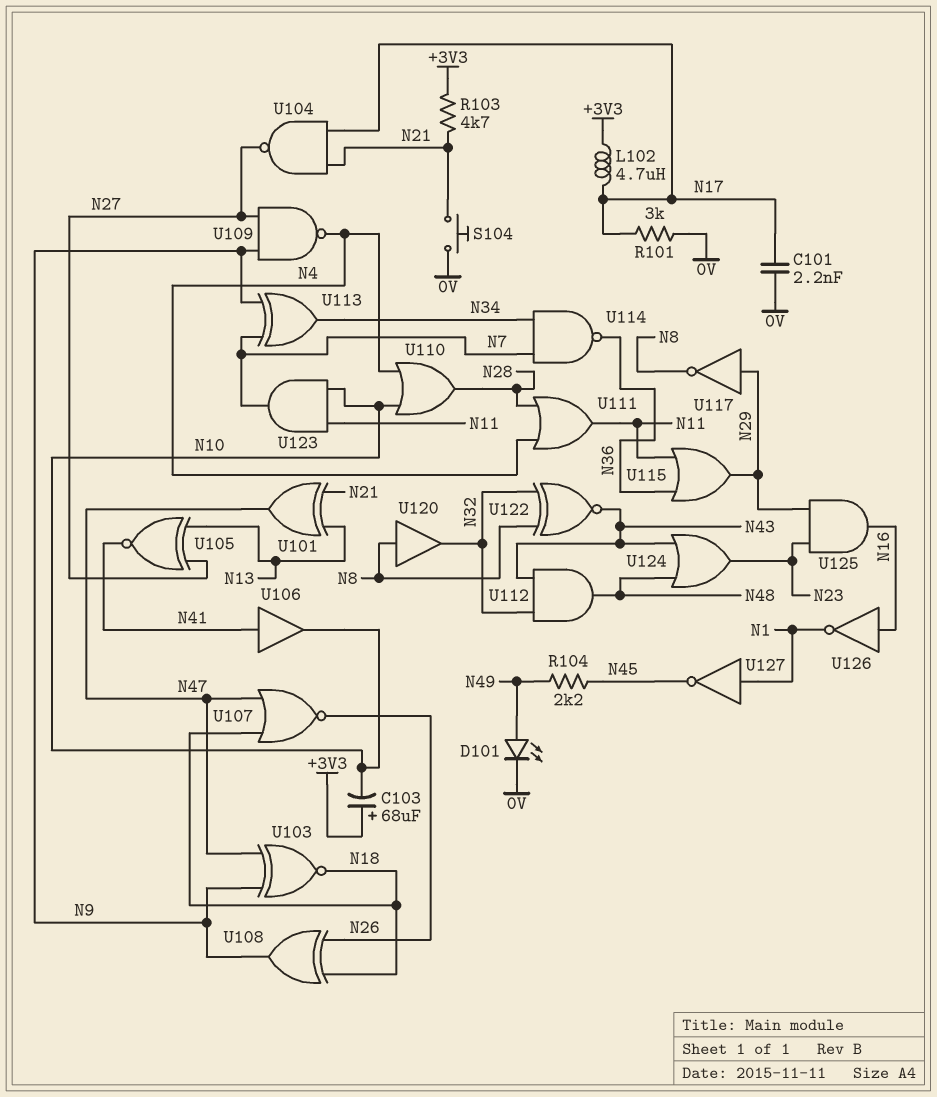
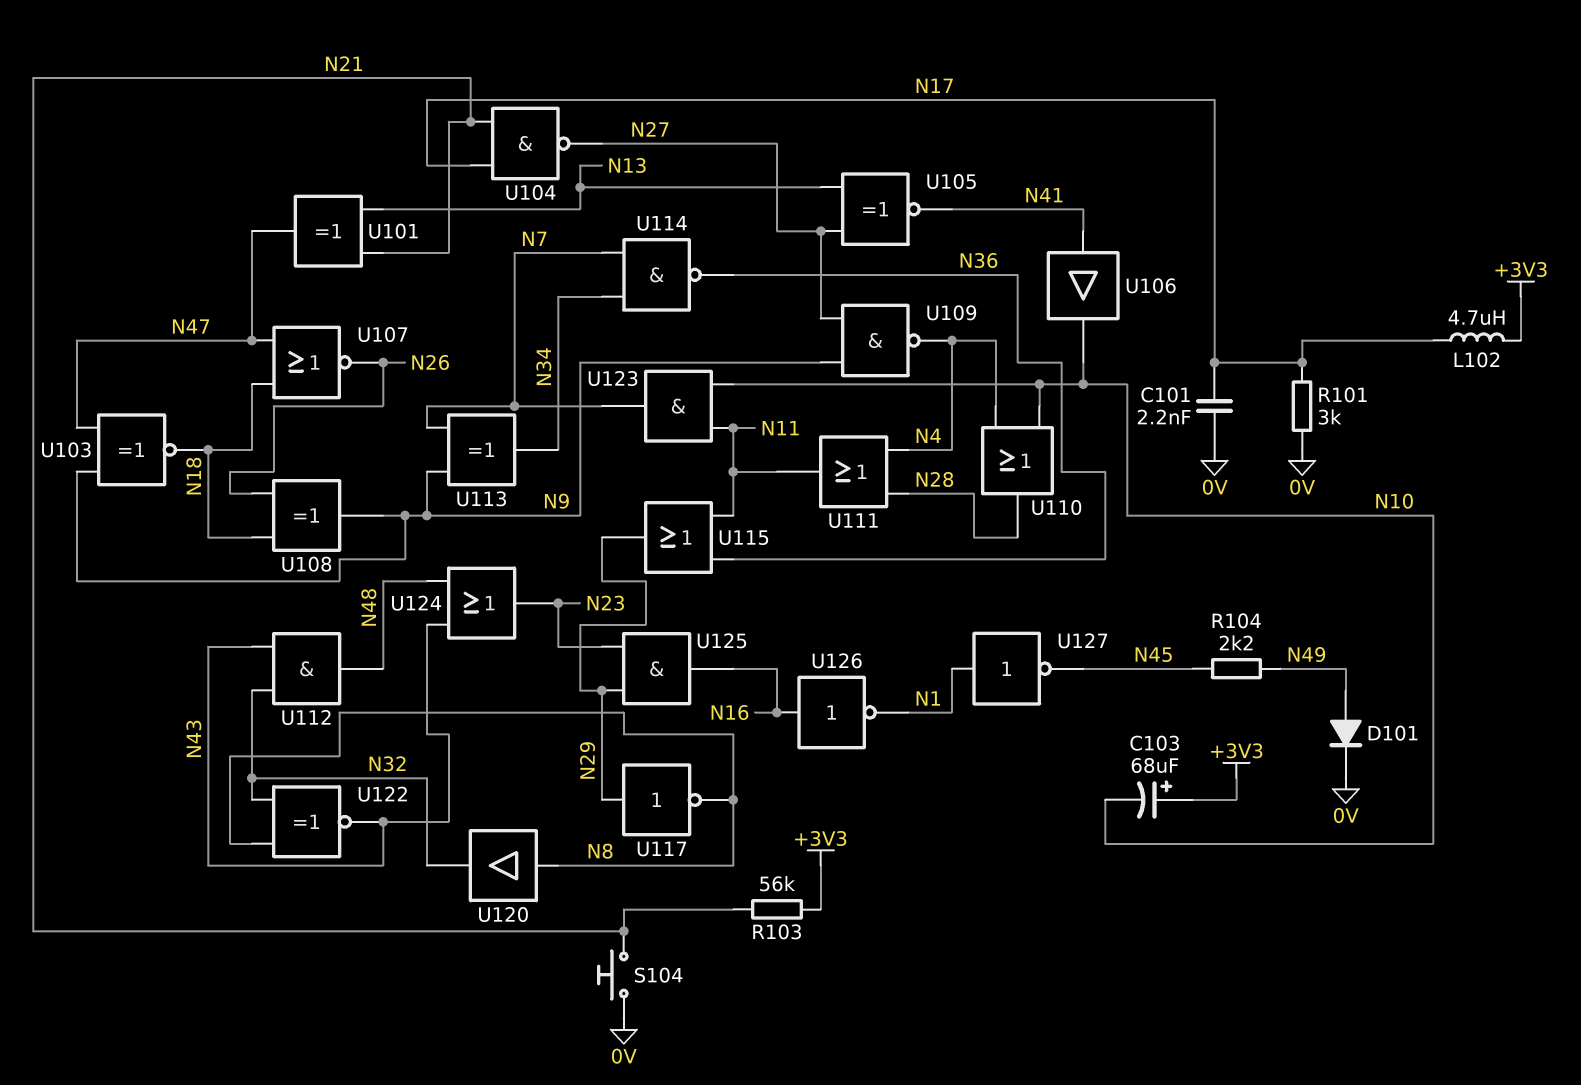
D101: LED (A N49, K 0V) -> diode (A N49, K 0V)
R103: 4.7k (+3V3, N21) -> 56k (+3V3, N21)

